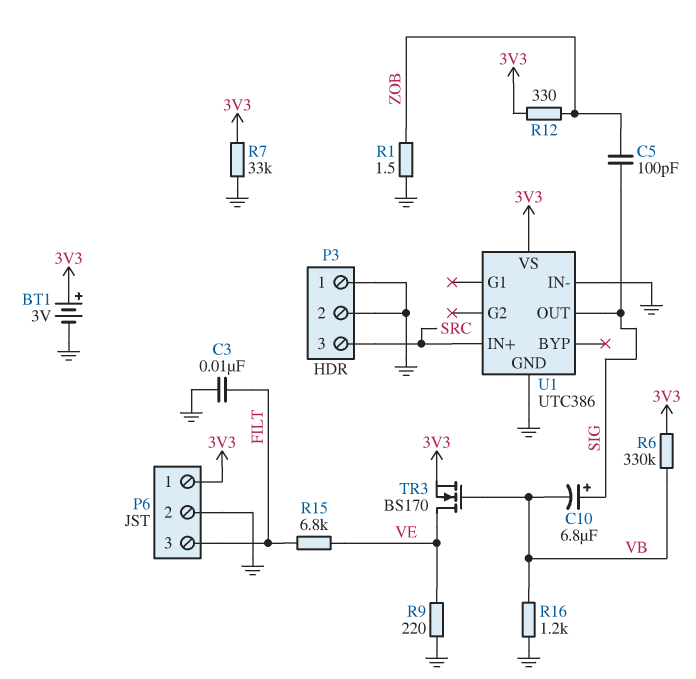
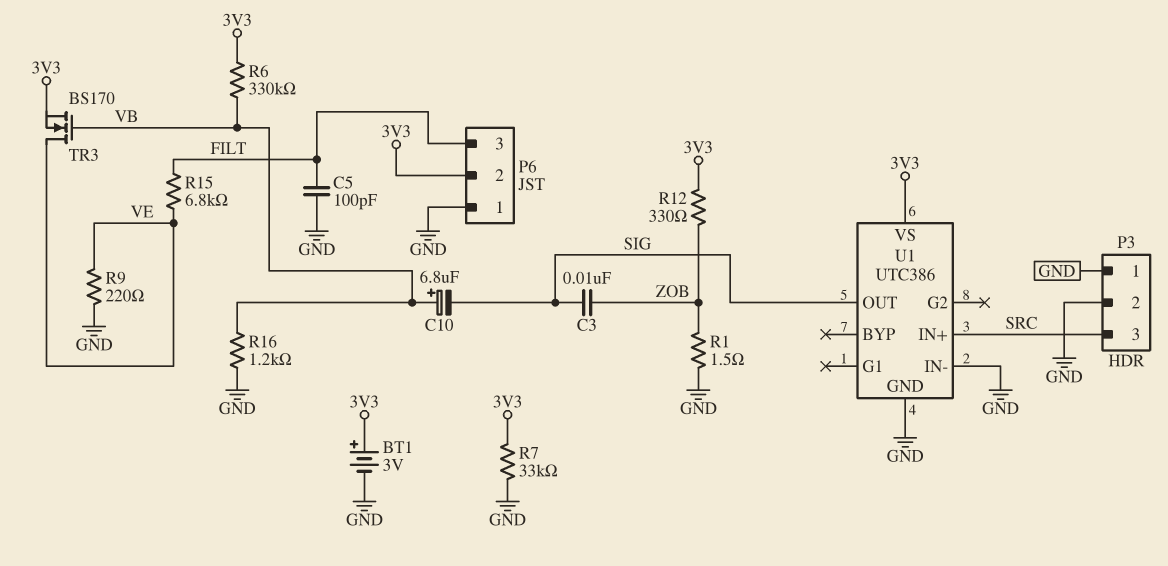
C3: 10nF (FILT, GND) -> 10nF (SIG, ZOB)
C5: 100pF (SIG, ZOB) -> 100pF (FILT, GND)
C10: 6.8uF (plus SIG, minus VB) -> 6.8uF (plus VB, minus SIG)
P6 pin 1: 3V3 -> GND
P6 pin 2: GND -> 3V3

